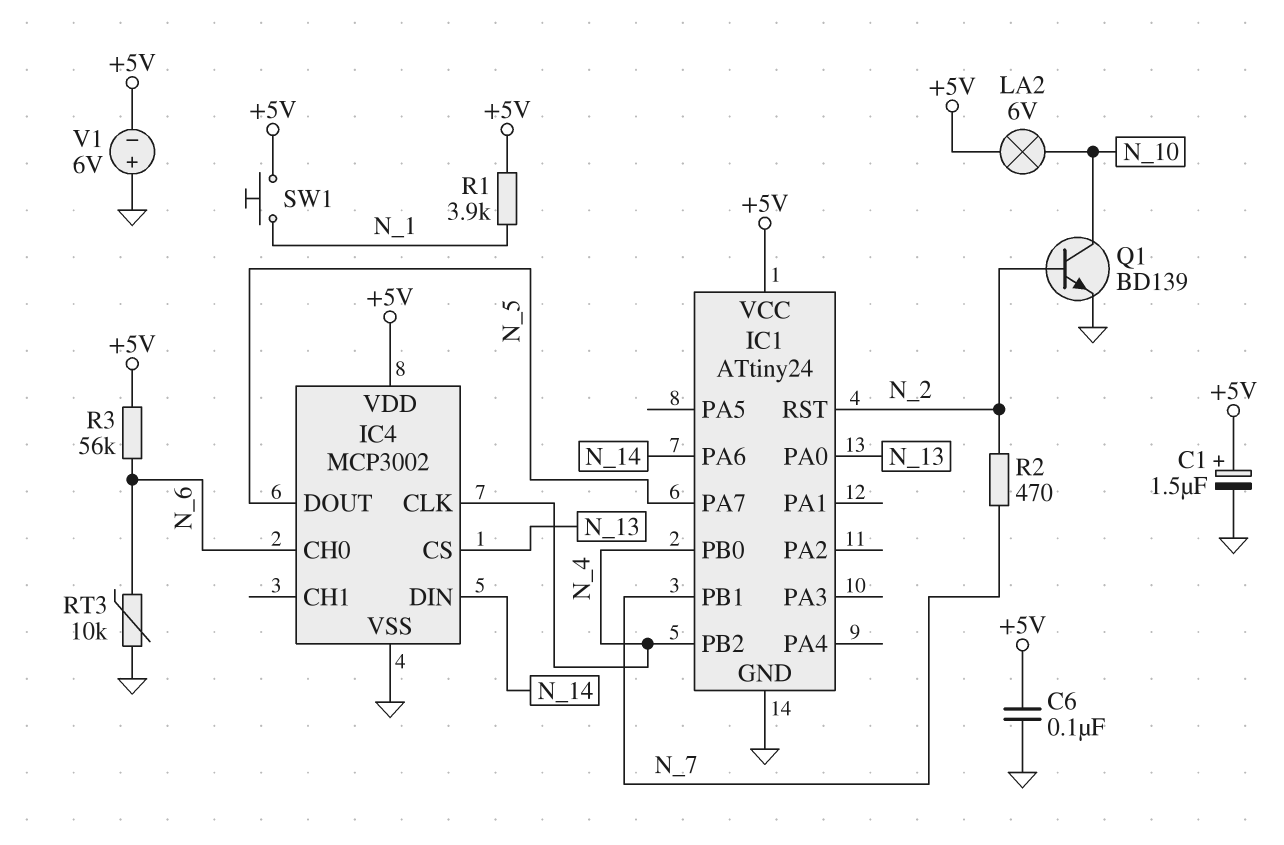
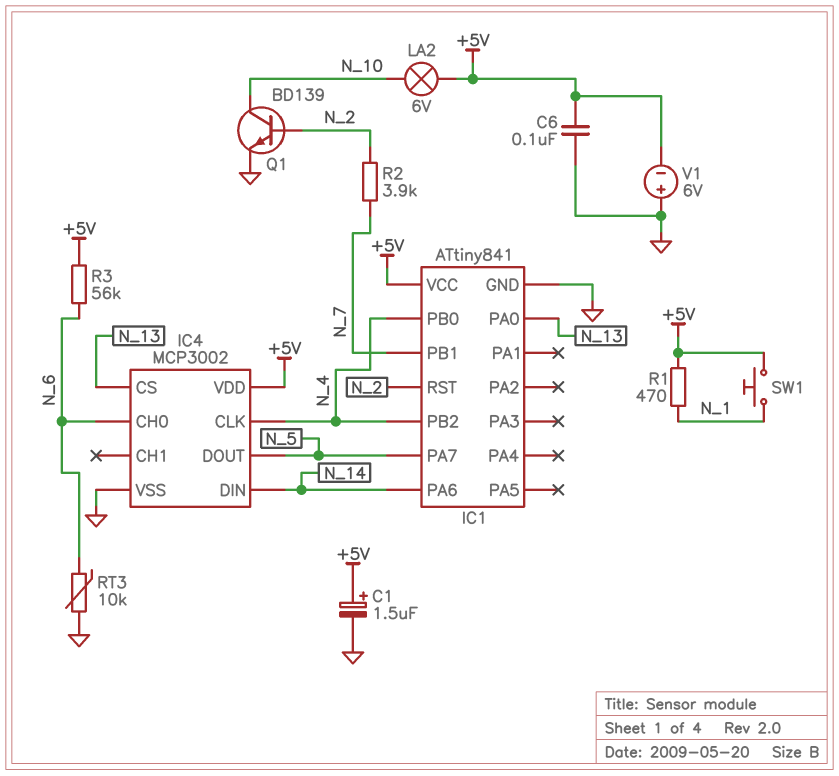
IC1: ATtiny24 -> ATtiny841
R1: 3.9k (+5V, N_1) -> 470 (+5V, N_1)
R2: 470 (N_2, N_7) -> 3.9k (N_2, N_7)

